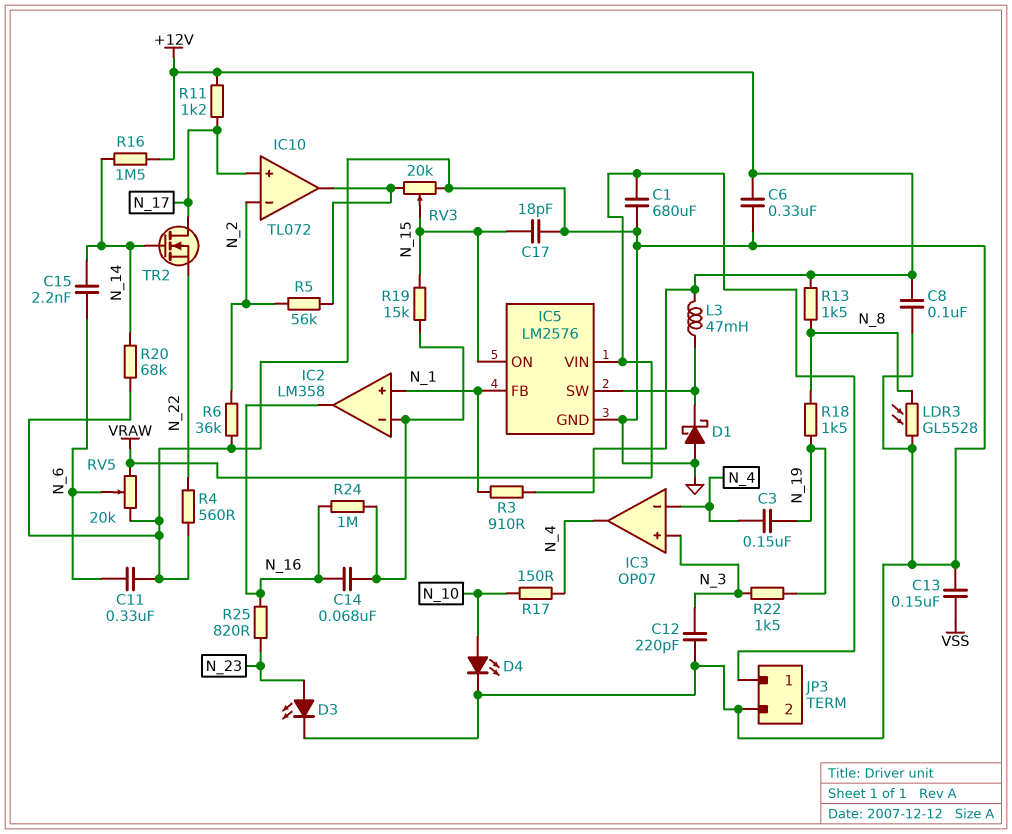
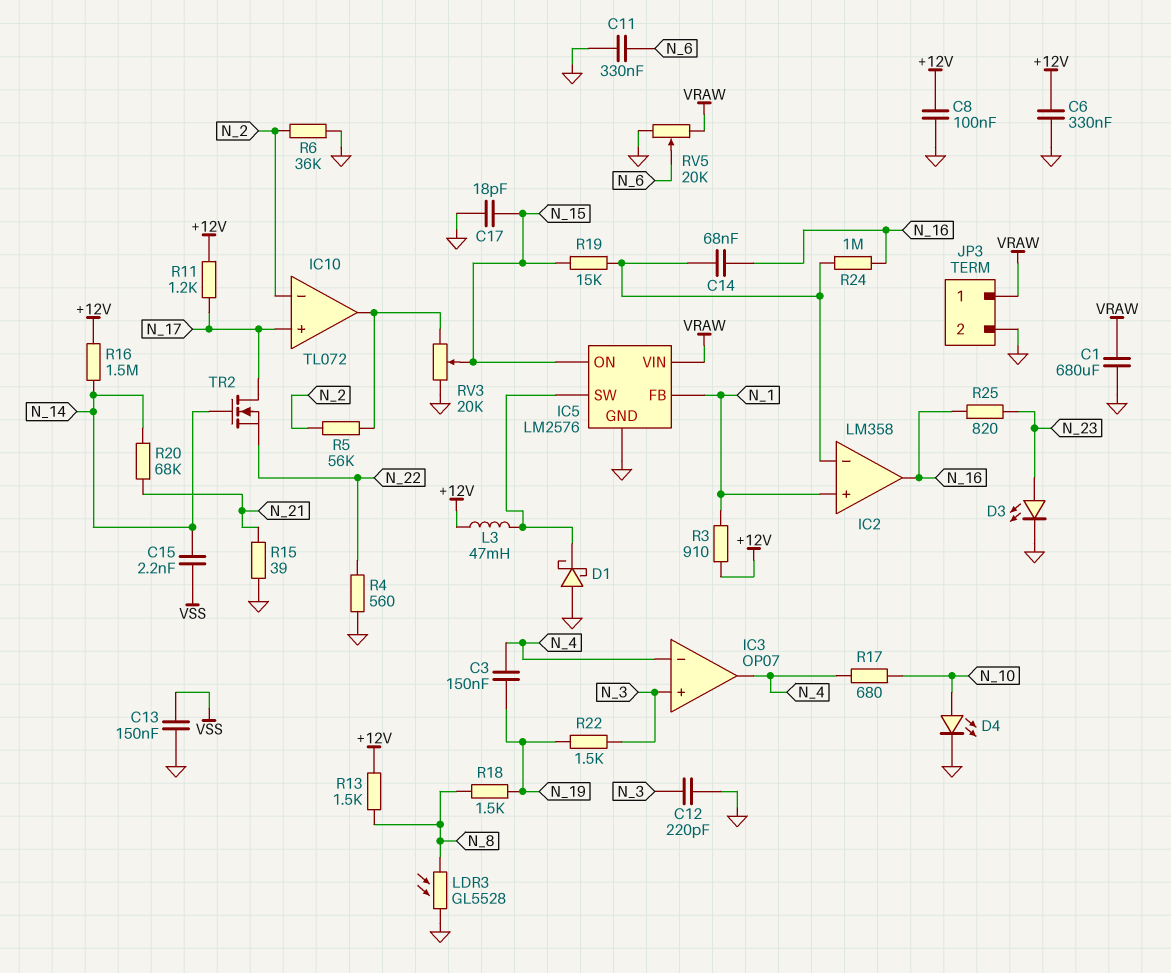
C15: 2.2nF (N_6, N_14) -> 2.2nF (N_14, VSS)
R15: none -> 39 (GND, N_21)
R17: 150 (N_4, N_10) -> 680 (N_4, N_10)
R20: 68k (GND, N_14) -> 68k (N_14, N_21)

